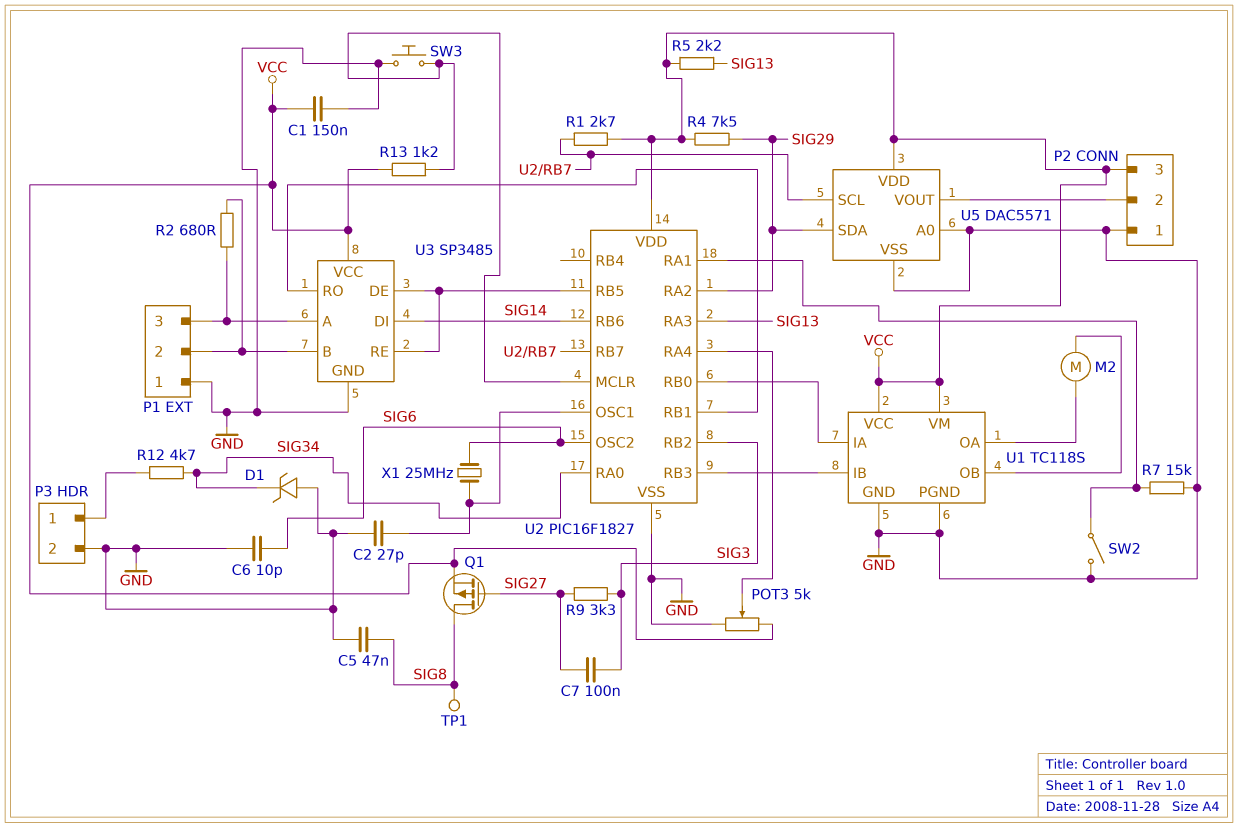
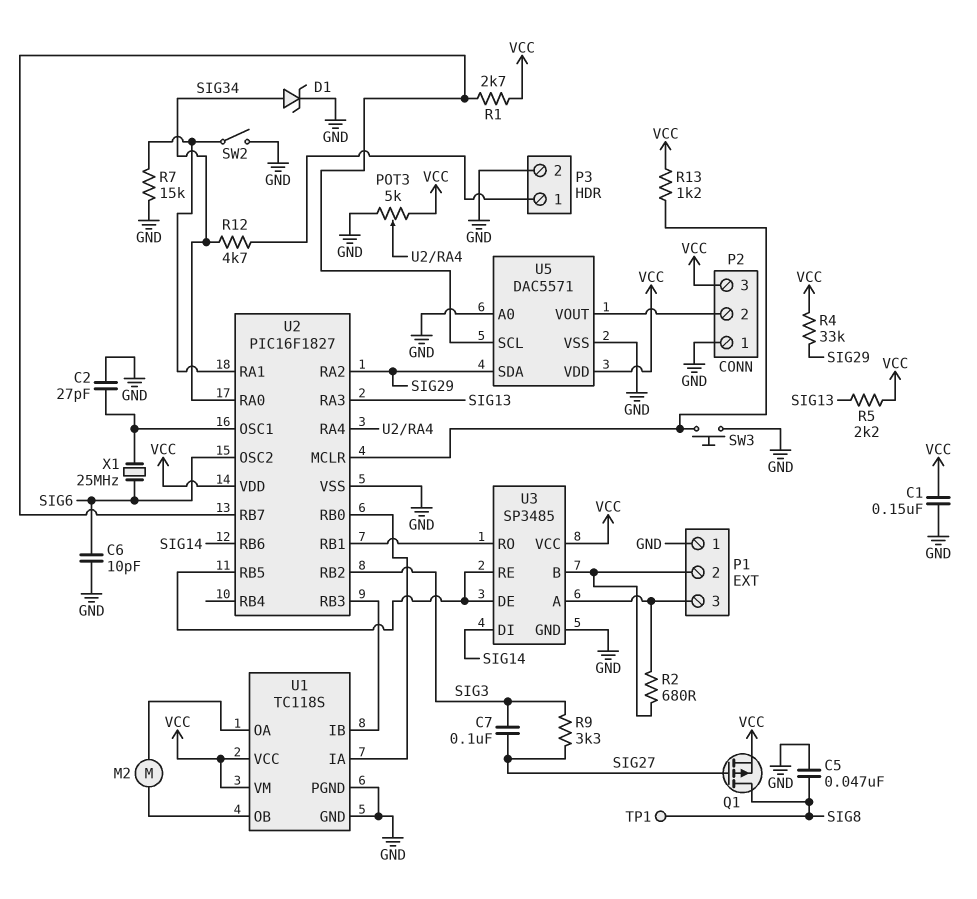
D1: zener (A GND, K SIG34) -> zener (A SIG34, K GND)
R4: 7.5k (SIG29, VCC) -> 33k (SIG29, VCC)

